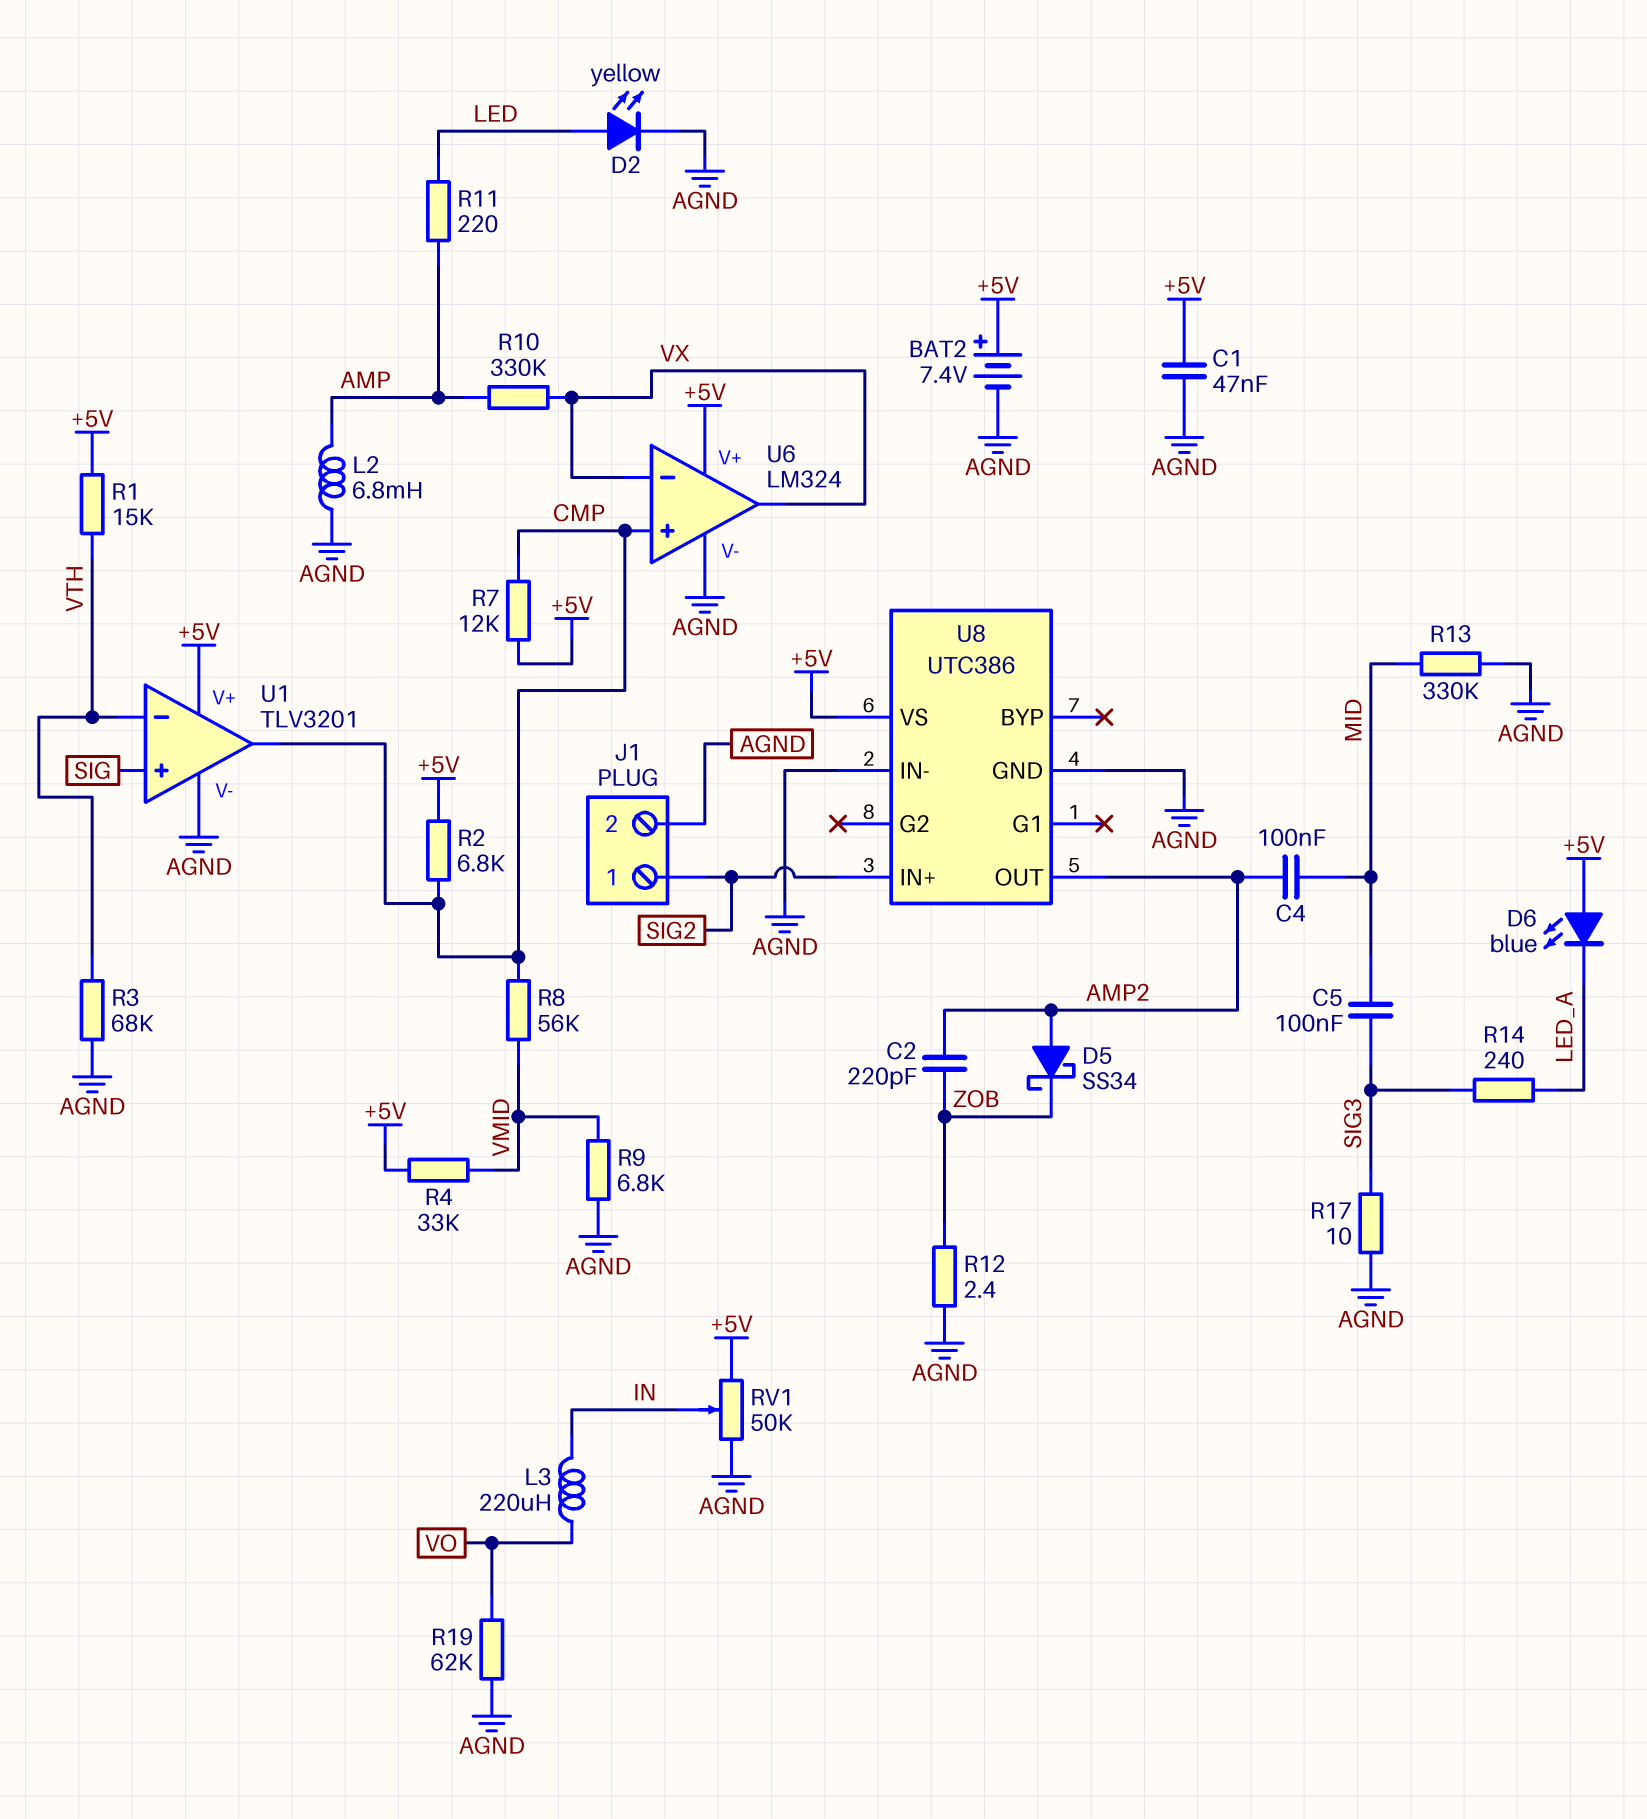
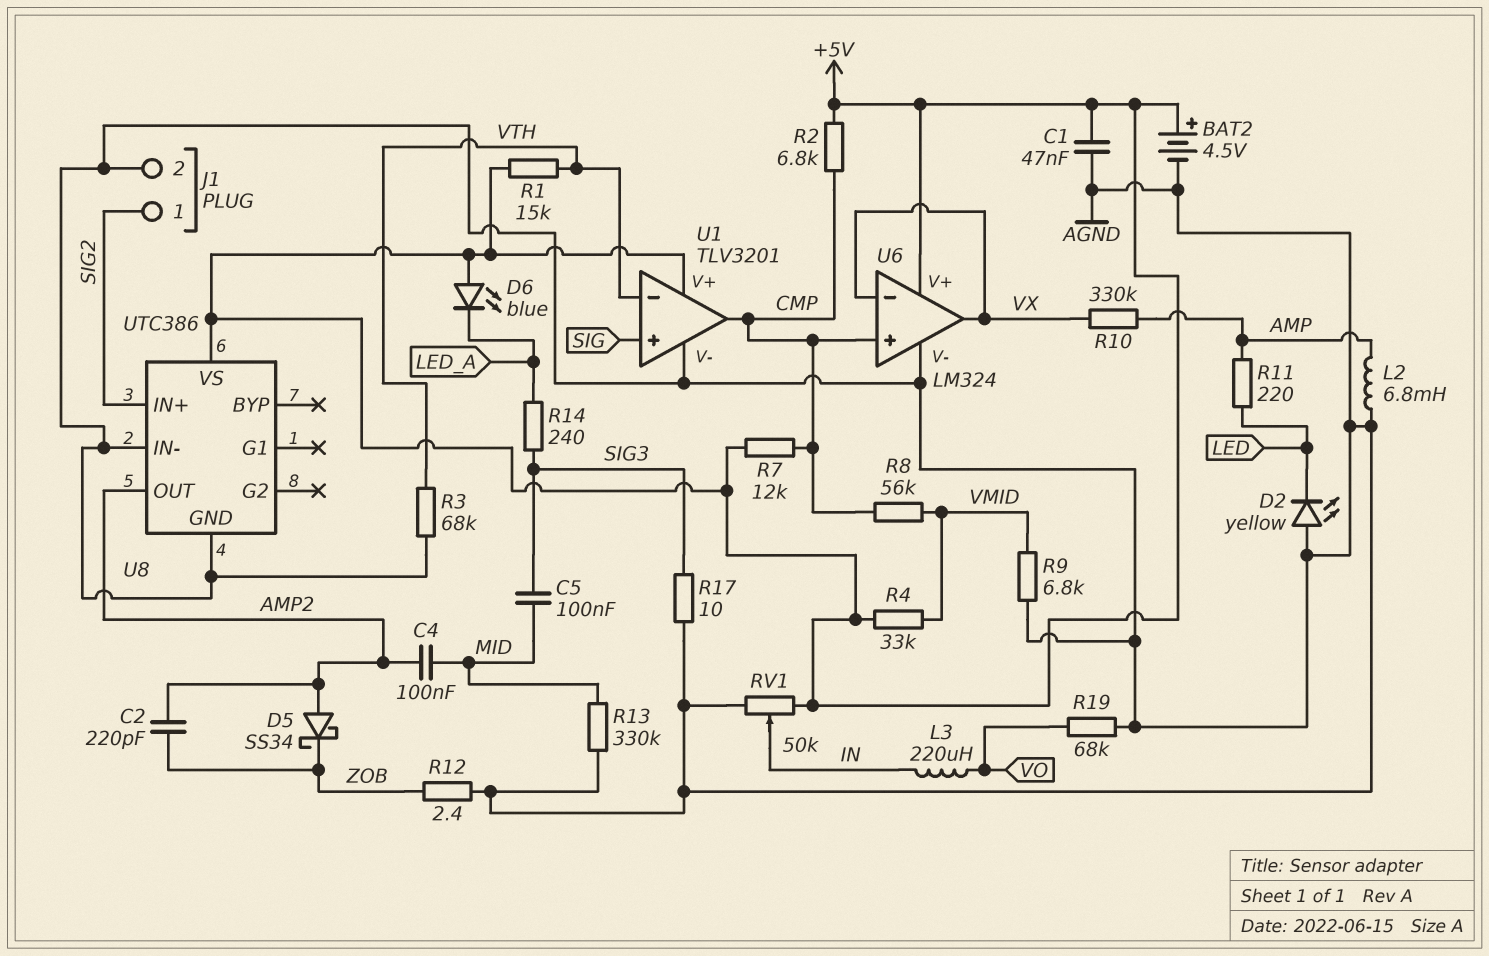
BAT2: 7.4V (plus +5V, minus AGND) -> 4.5V (plus +5V, minus AGND)
D2: LED yellow (A LED, K AGND) -> LED yellow (A AGND, K LED)
R19: 62k (AGND, VO) -> 68k (AGND, VO)

